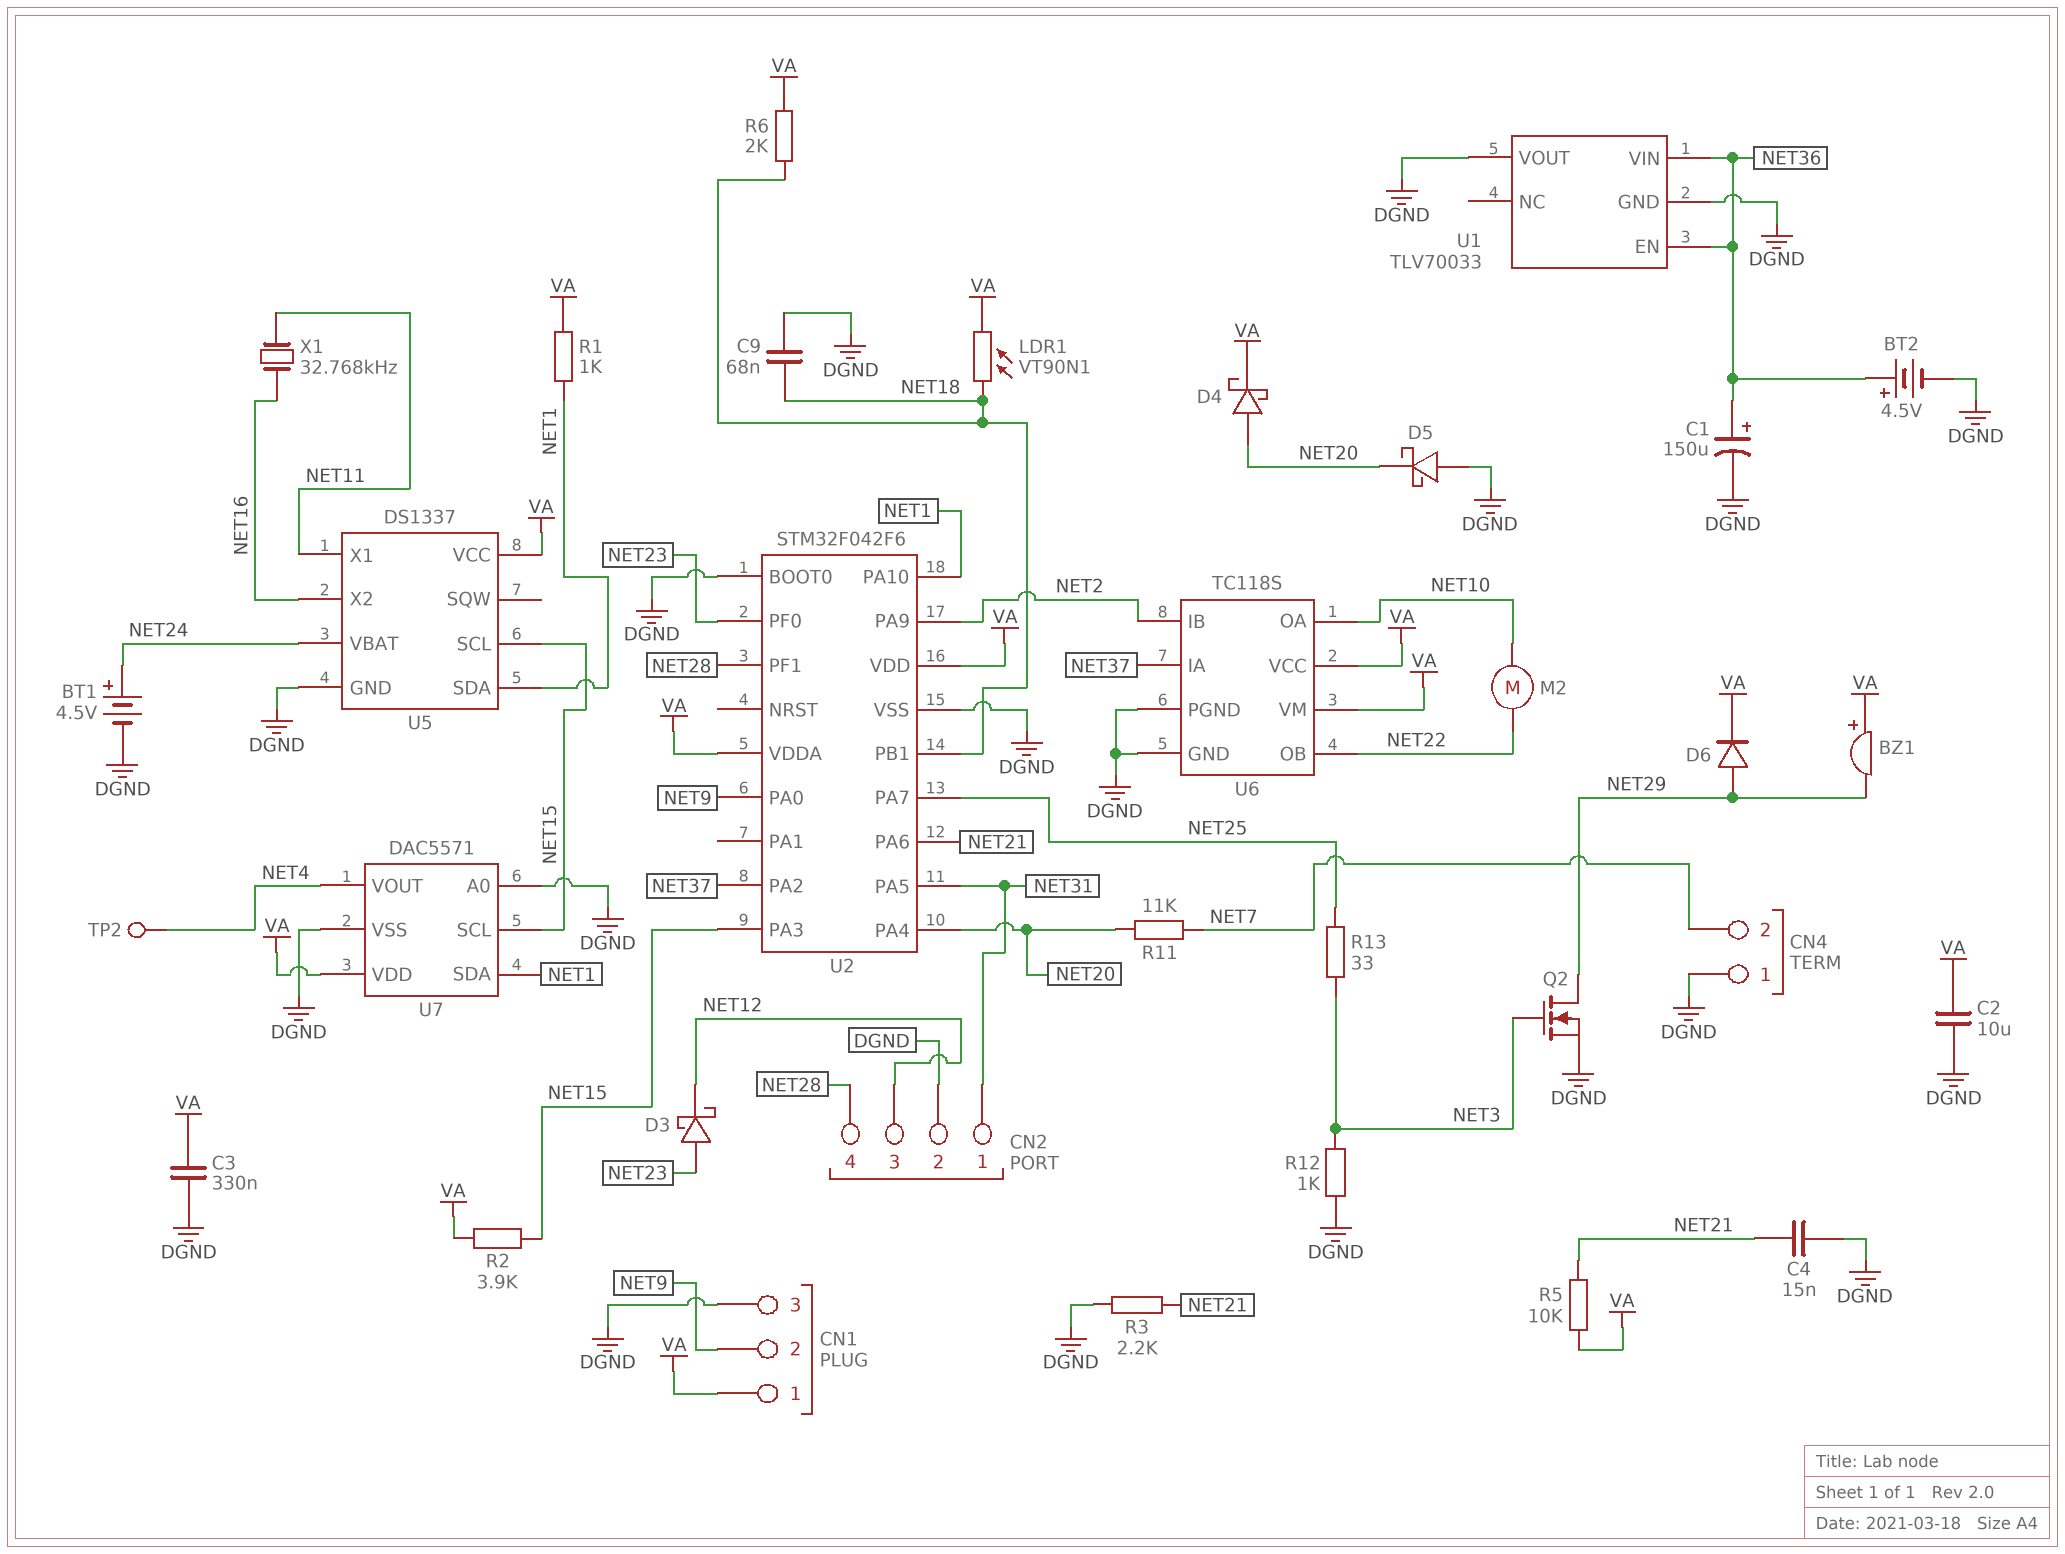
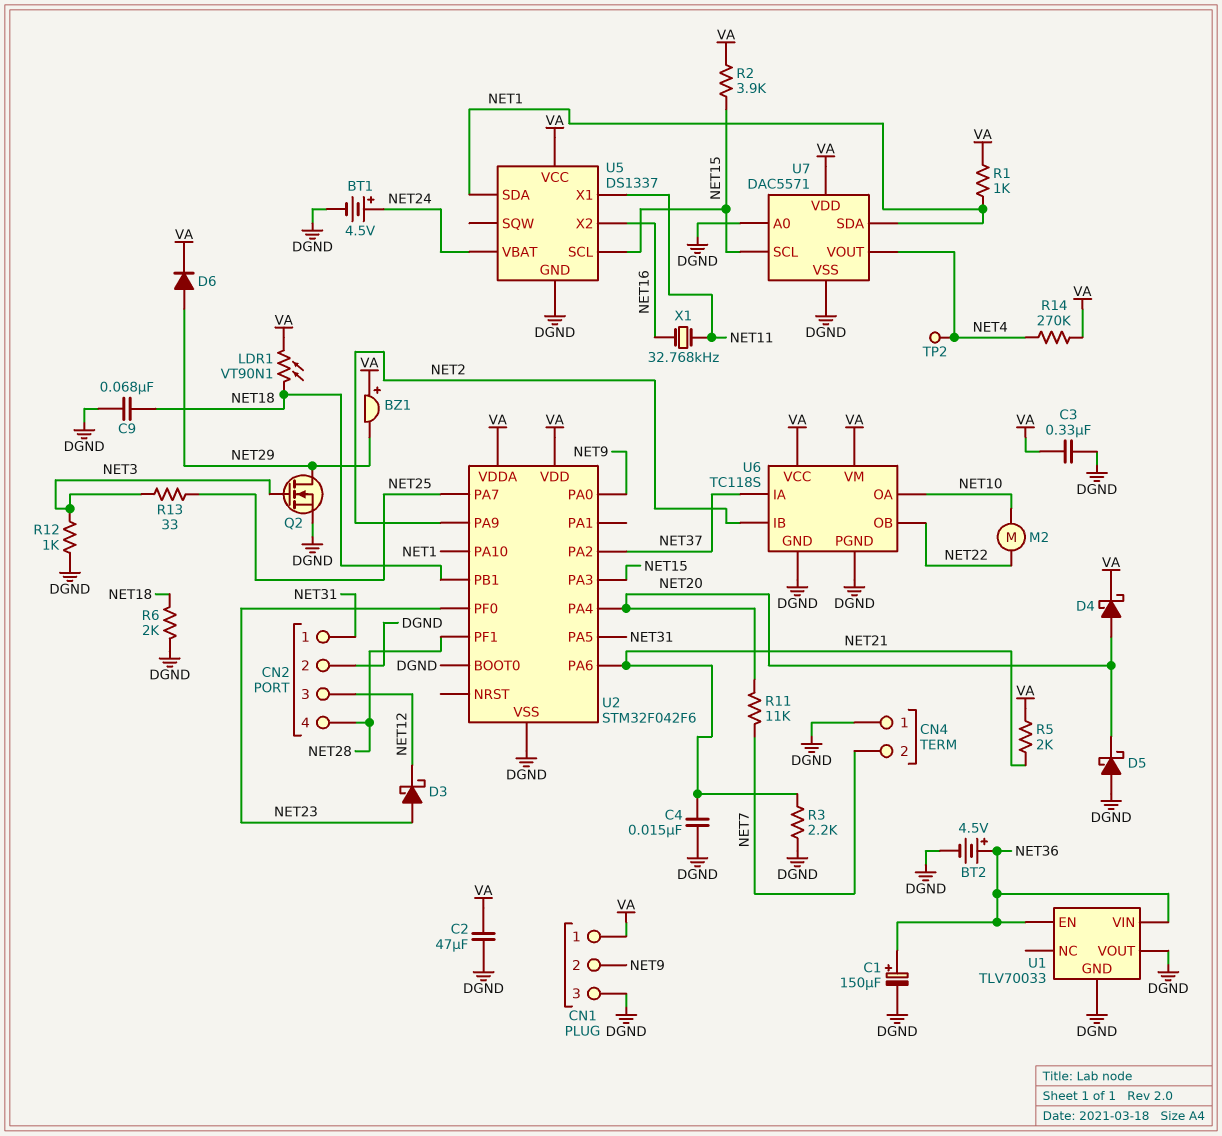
C2: 10uF (DGND, VA) -> 47uF (DGND, VA)
R5: 10k (NET21, VA) -> 2k (NET21, VA)
R6: 2k (NET18, VA) -> 2k (DGND, NET18)
R14: none -> 270k (NET4, VA)

